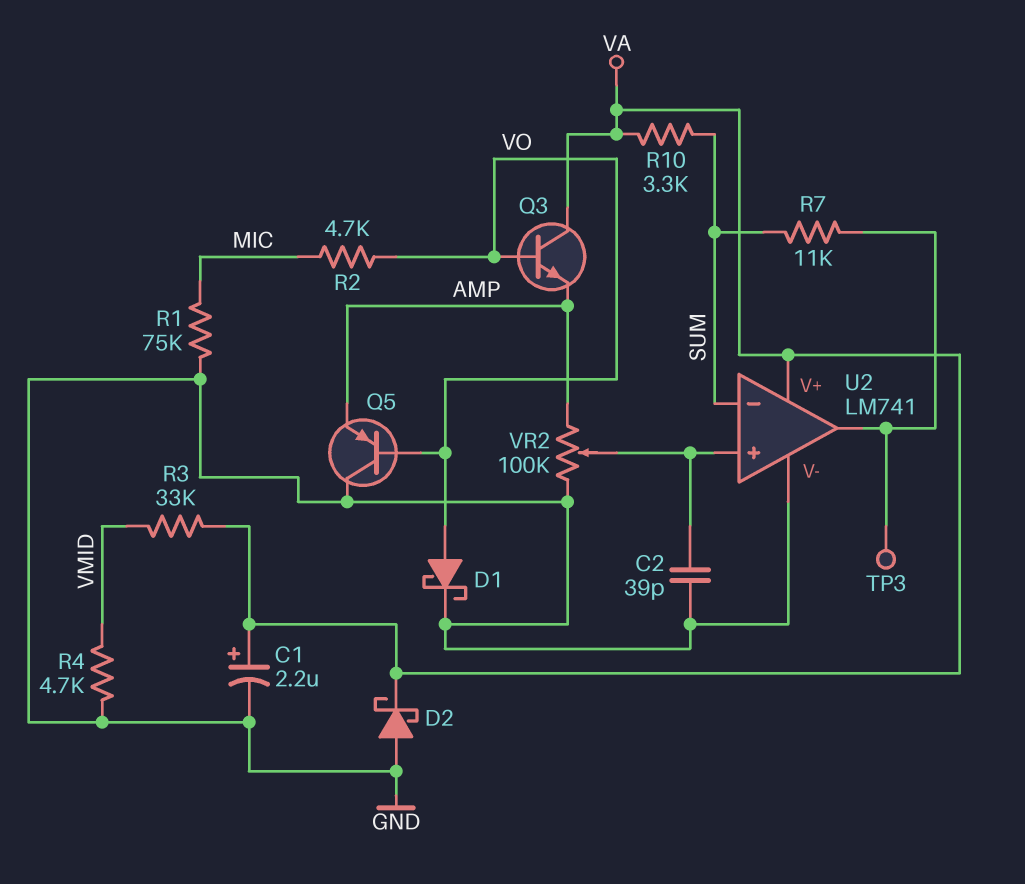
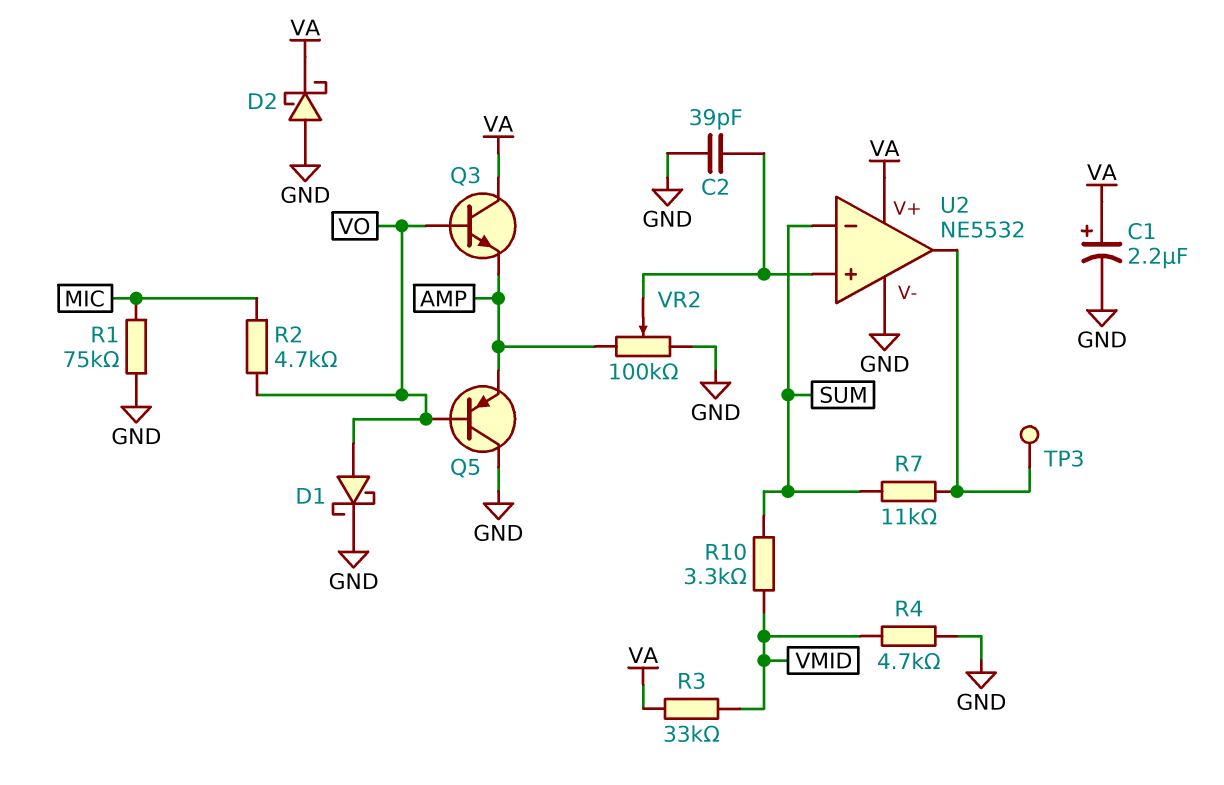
R10: 3.3k (SUM, VA) -> 3.3k (SUM, VMID)
U2: LM741 -> NE5532

